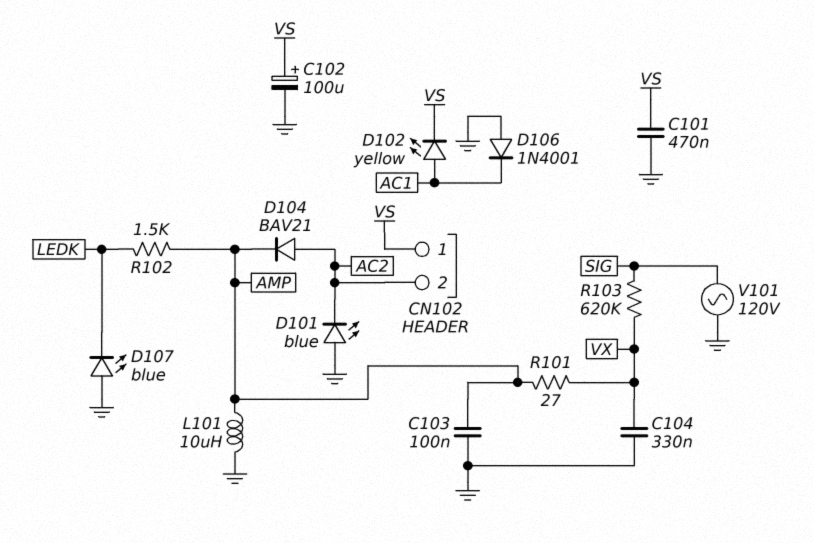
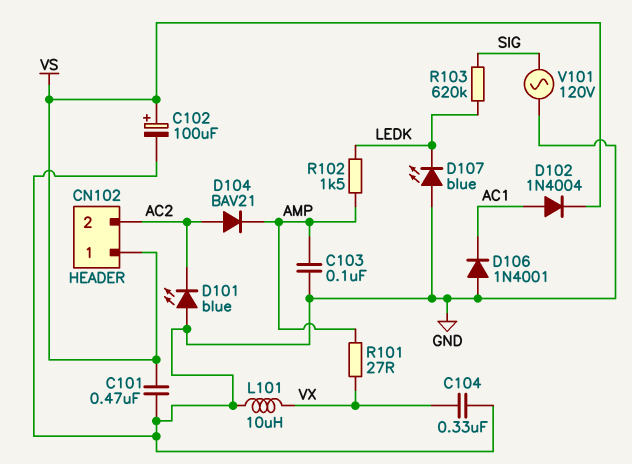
D102: LED yellow (A AC1, K VS) -> diode 1N4004 (A AC1, K VS)
L101: 10uH (AMP, GND) -> 10uH (GND, VX)
R103: 620k (SIG, VX) -> 620k (LEDK, SIG)

